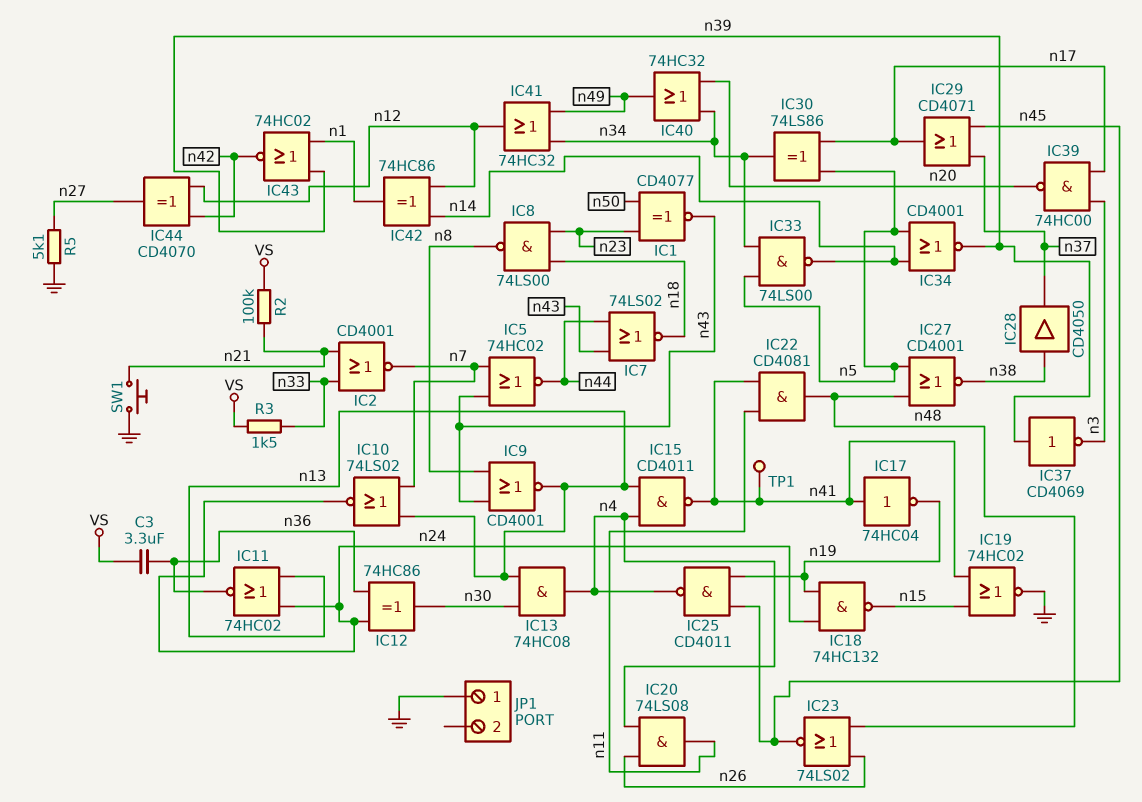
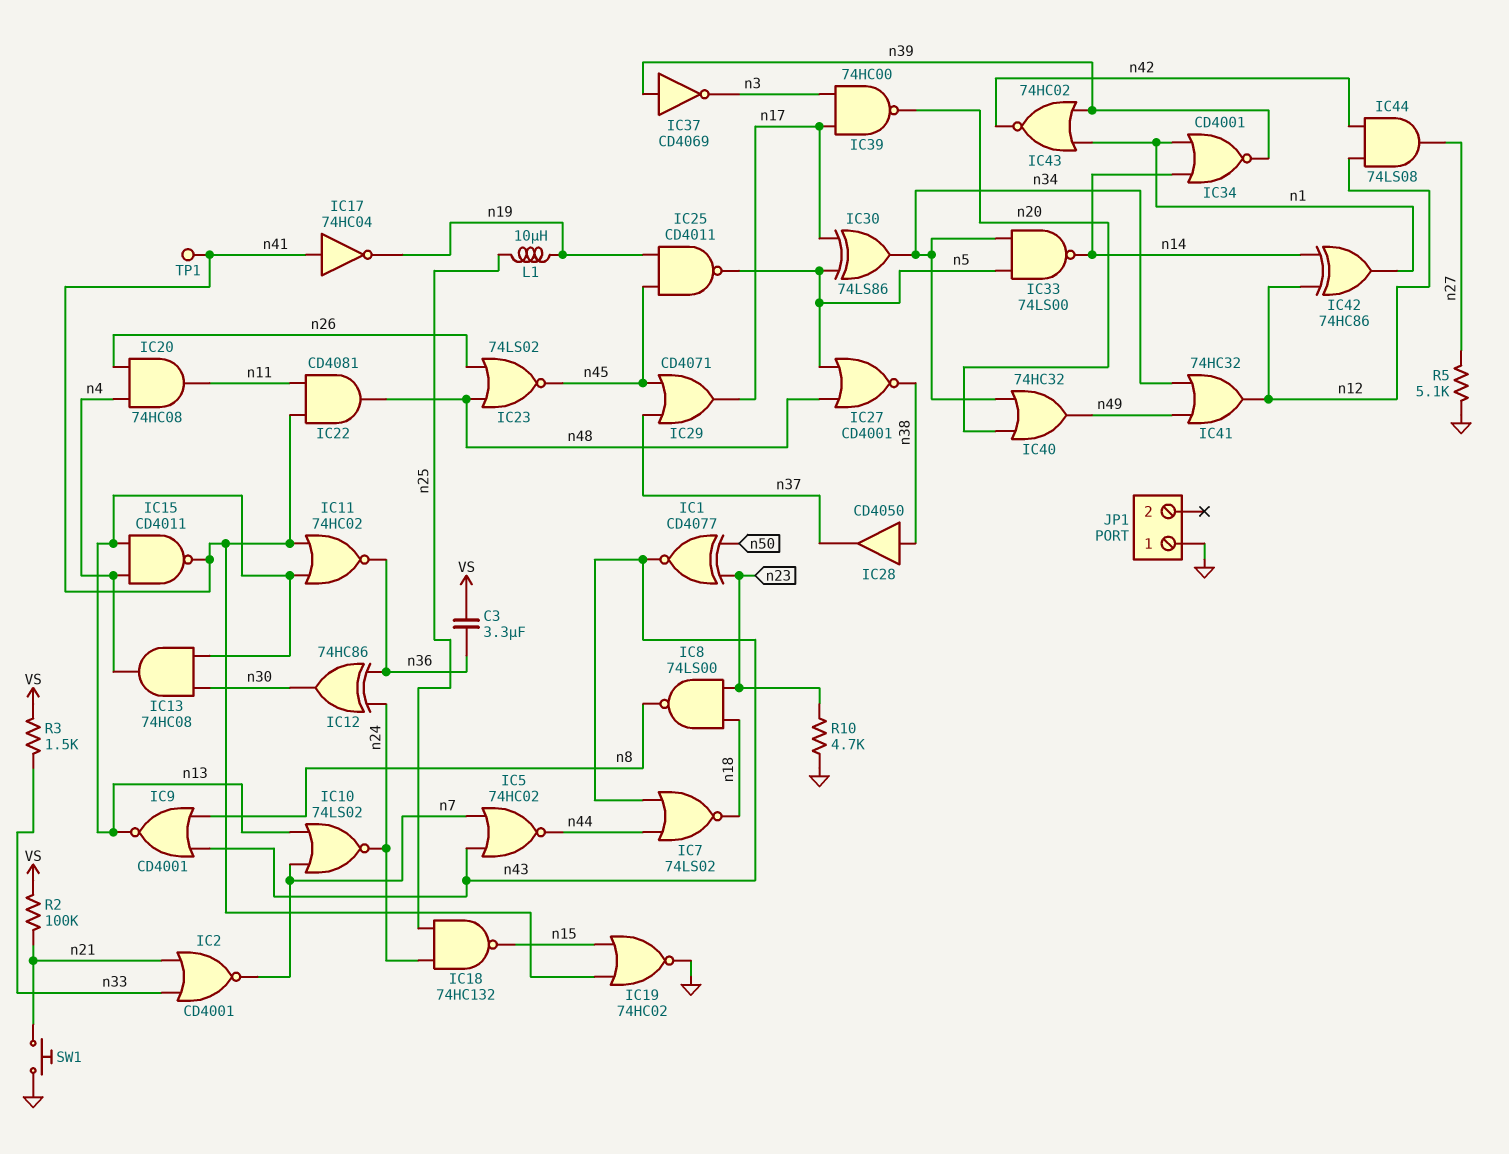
IC11: NOR 74HC02 (in n13, in n24, out n36) -> NOR 74HC02 (in n13, in n41, out n36)
IC18: NAND 74HC132 (in n19, in n24, out n15) -> NAND 74HC132 (in n24, in n25, out n15)
IC20: AND 74LS08 (in n4, in n26, out n11) -> AND 74HC08 (in n4, in n26, out n11)
IC25: NAND CD4011 (in n19, in n45, out n4) -> NAND CD4011 (in n19, in n45, out n5)
IC34: NOR CD4001 (in n5, in n14, out n39) -> NOR CD4001 (in n1, in n14, out n39)
IC44: XOR CD4070 (in n12, in n42, out n27) -> AND 74LS08 (in n12, in n42, out n27)
L1: none -> 10uH (n19, n25)
R10: none -> 4.7k (GND, n23)

